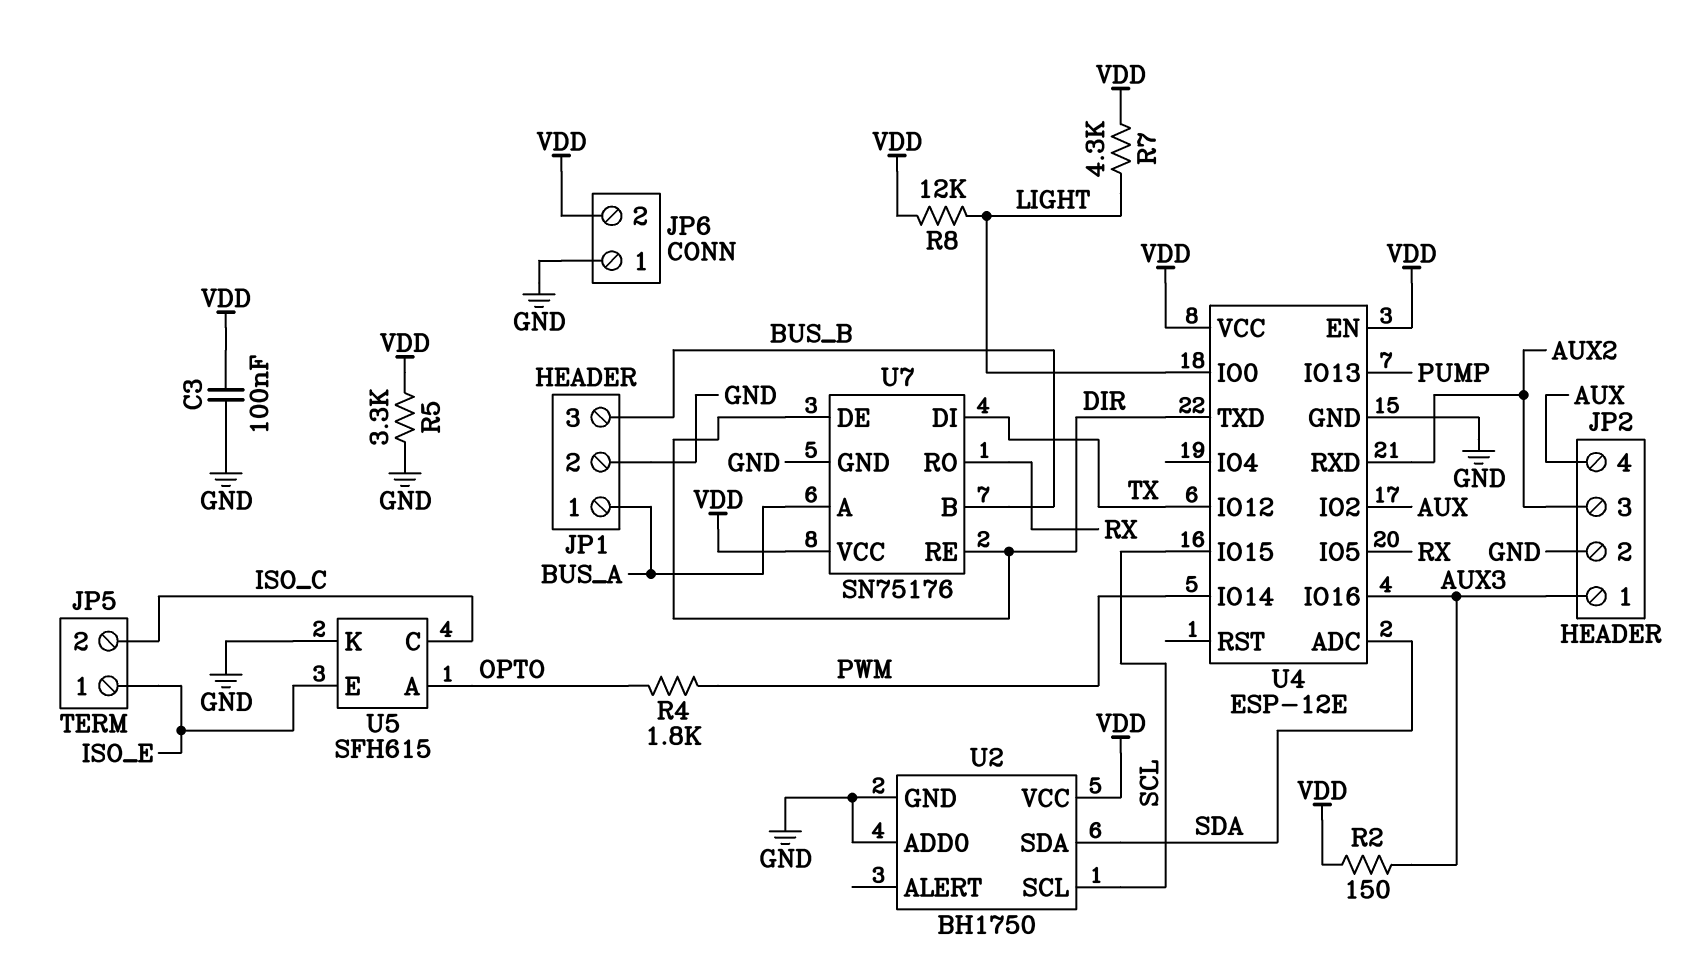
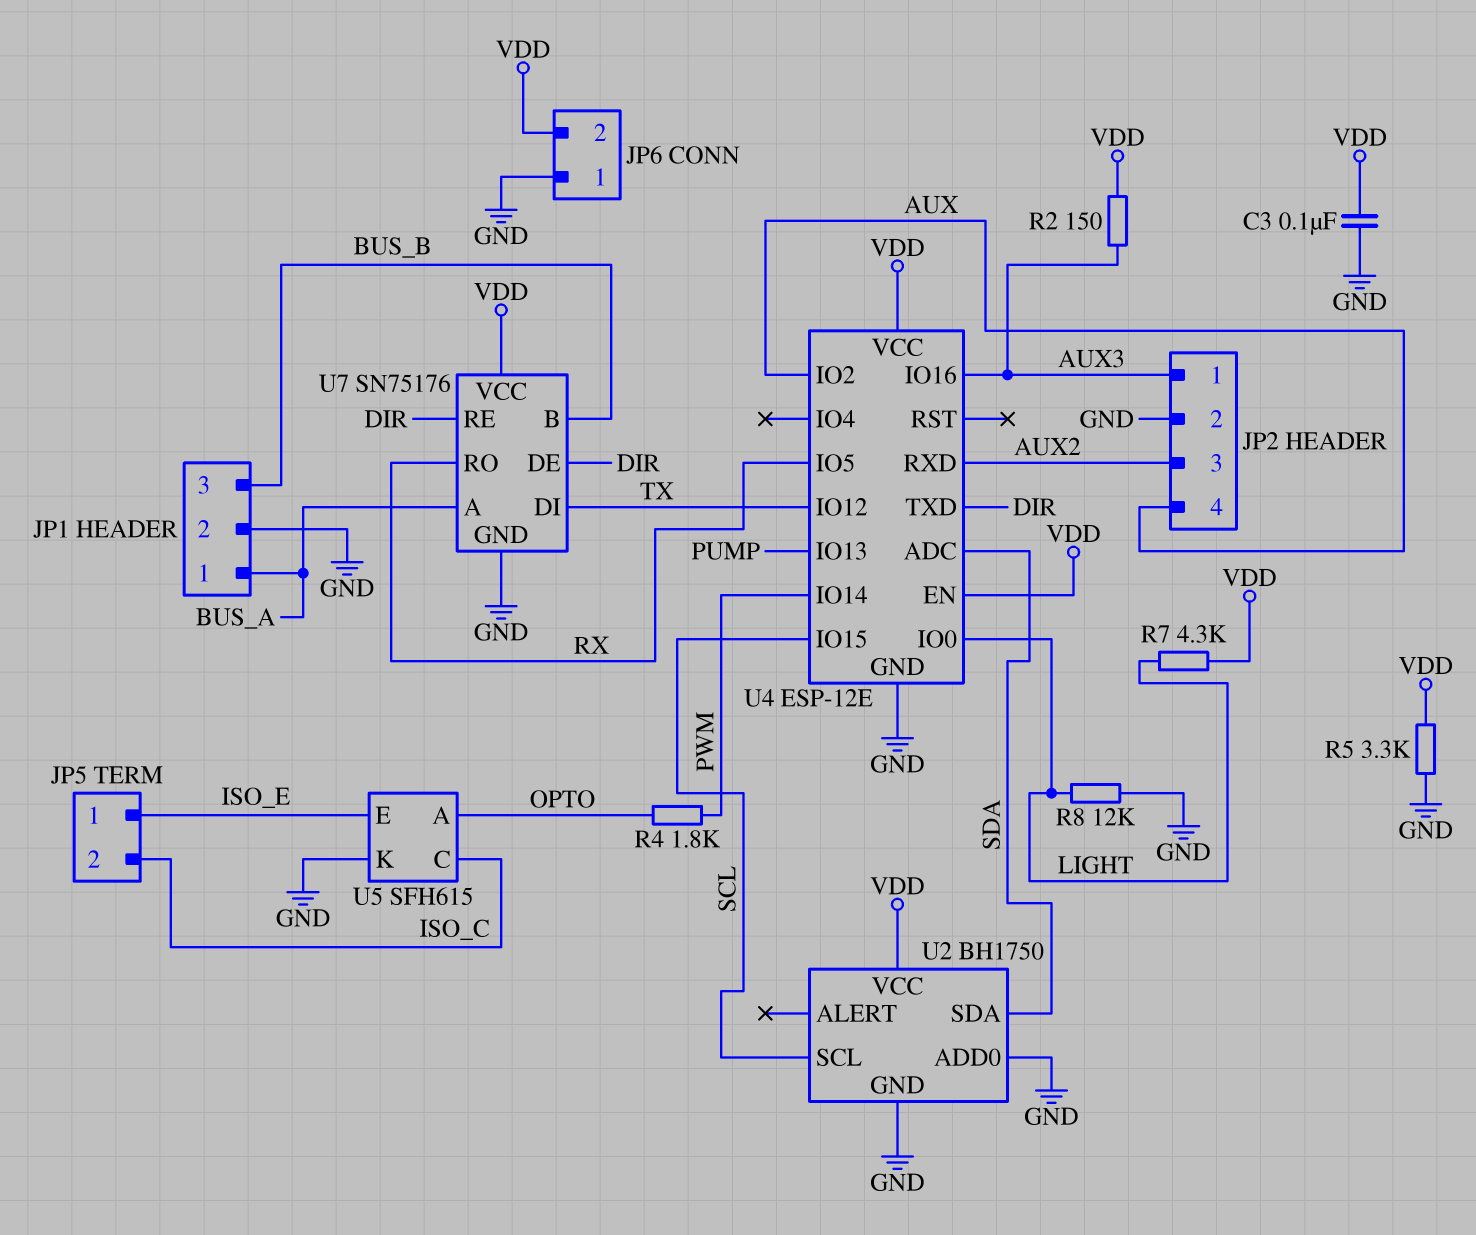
R8: 12k (LIGHT, VDD) -> 12k (GND, LIGHT)

